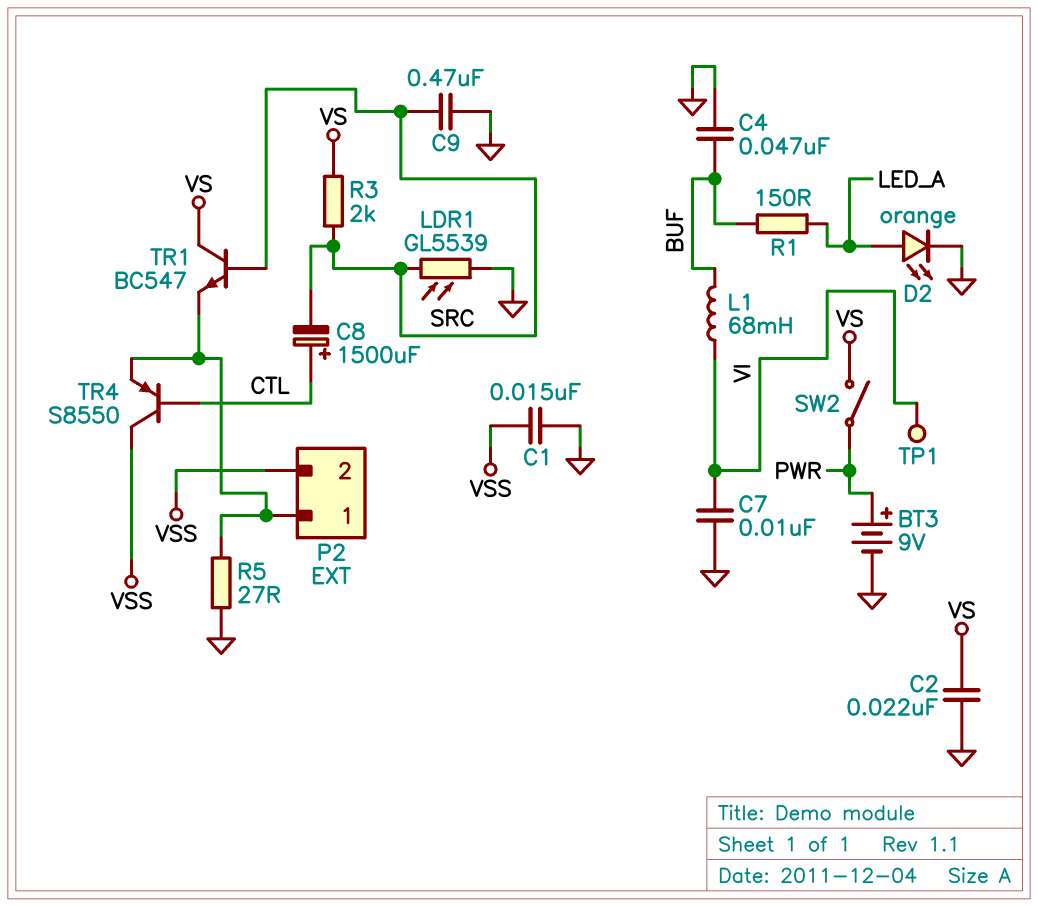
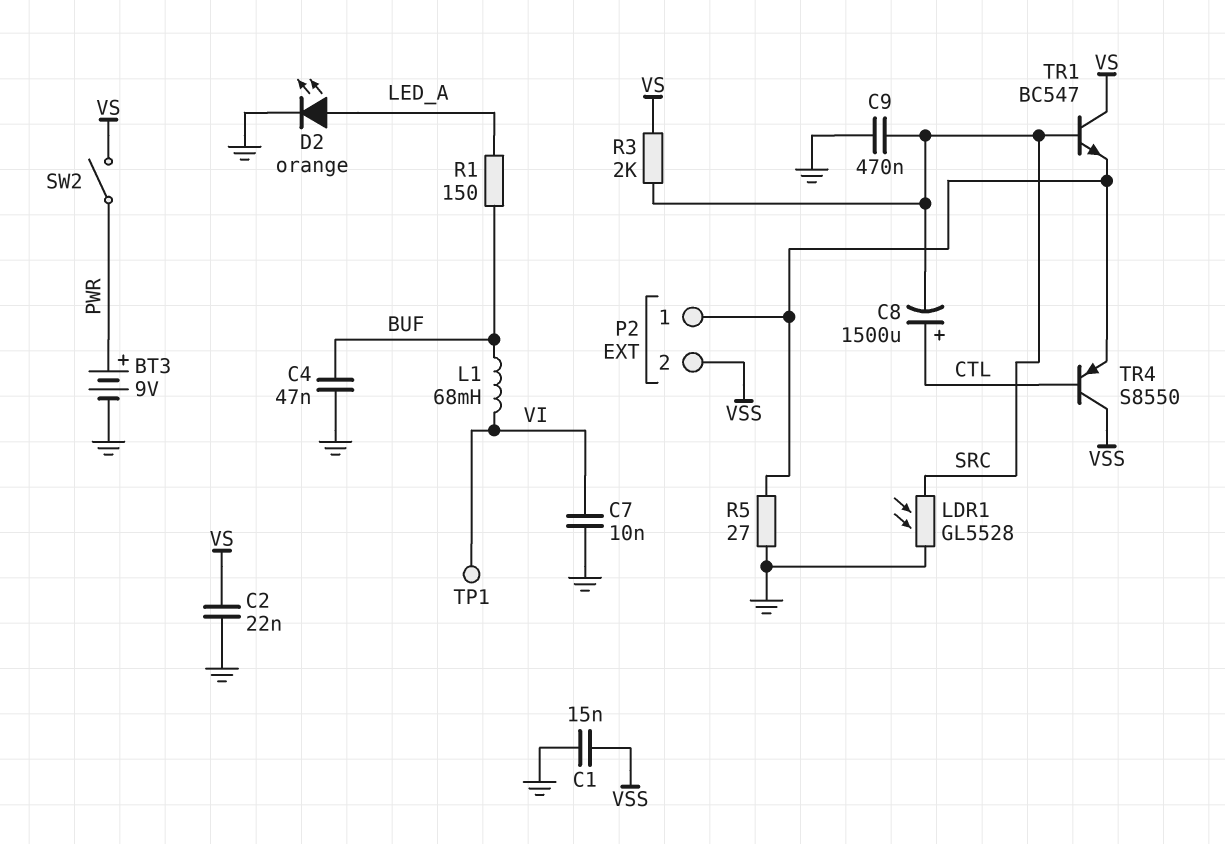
LDR1: GL5539 (GND, SRC) -> GL5528 (GND, SRC)

